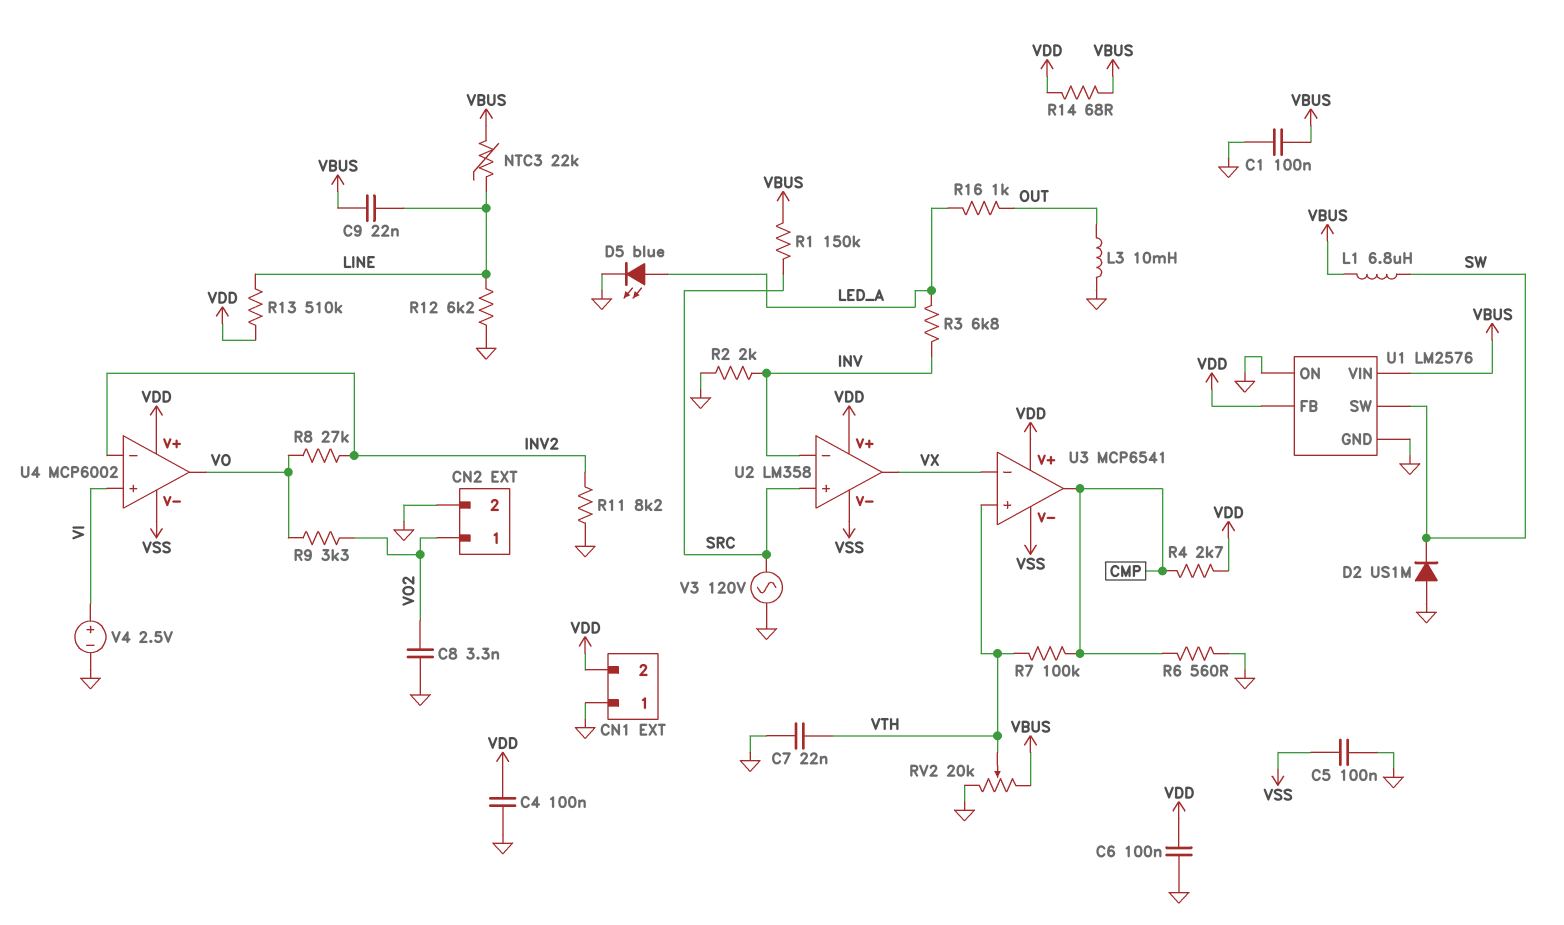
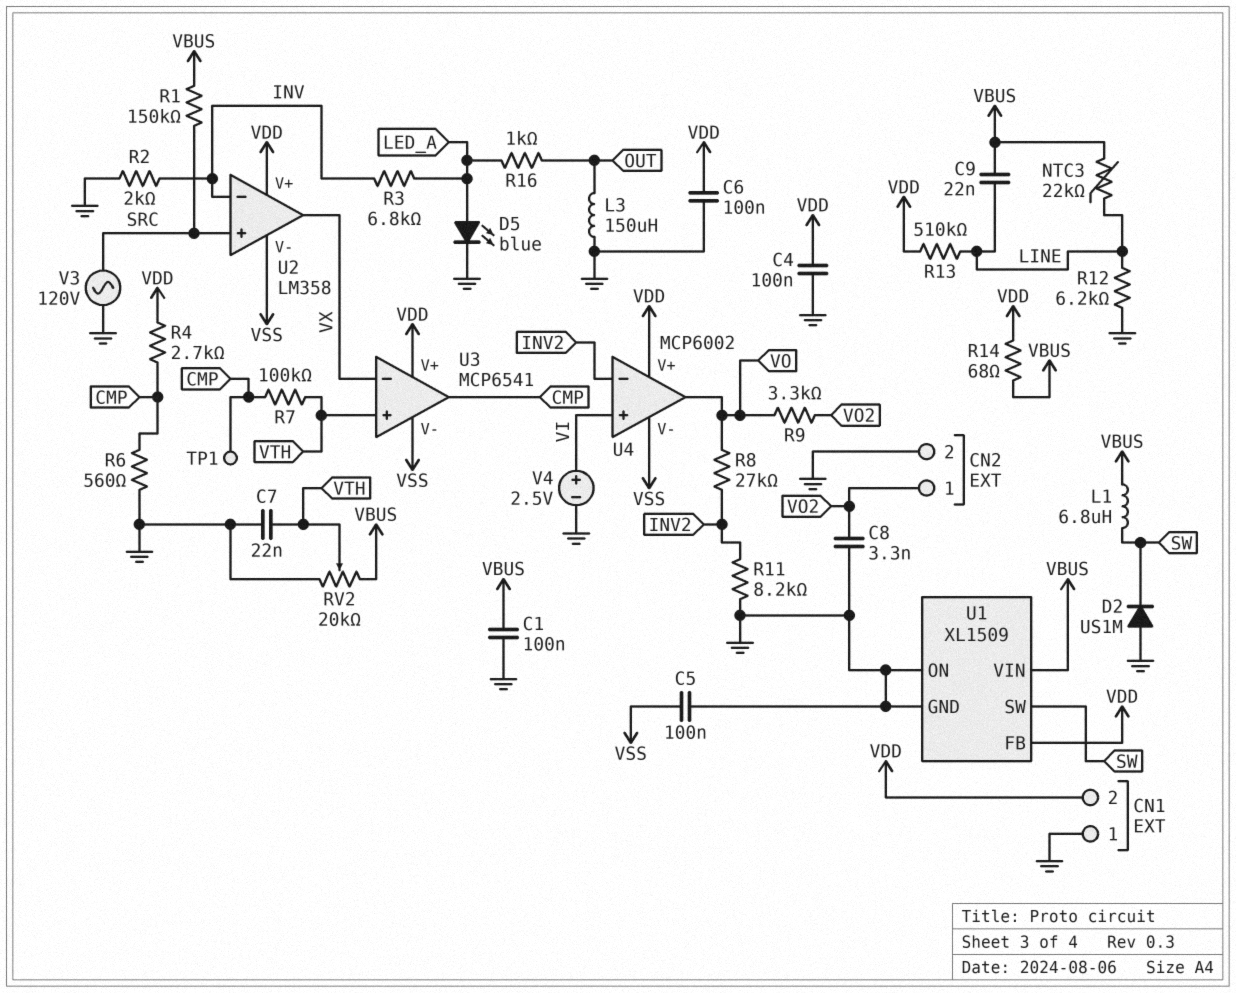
L3: 10mH (GND, OUT) -> 150uH (GND, OUT)
TP1: none -> test point (CMP)
U1: LM2576 -> XL1509

